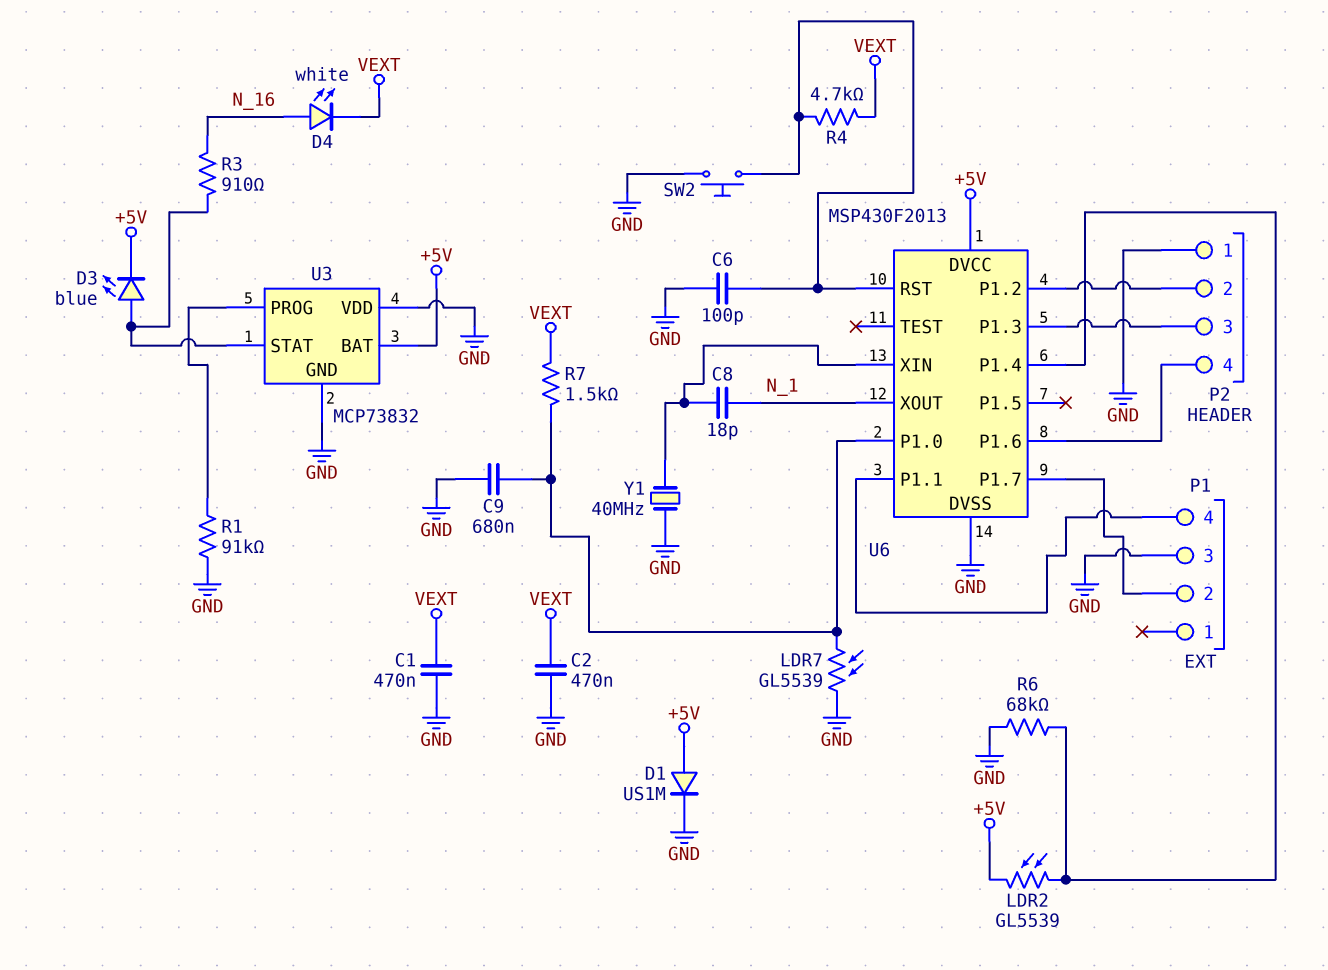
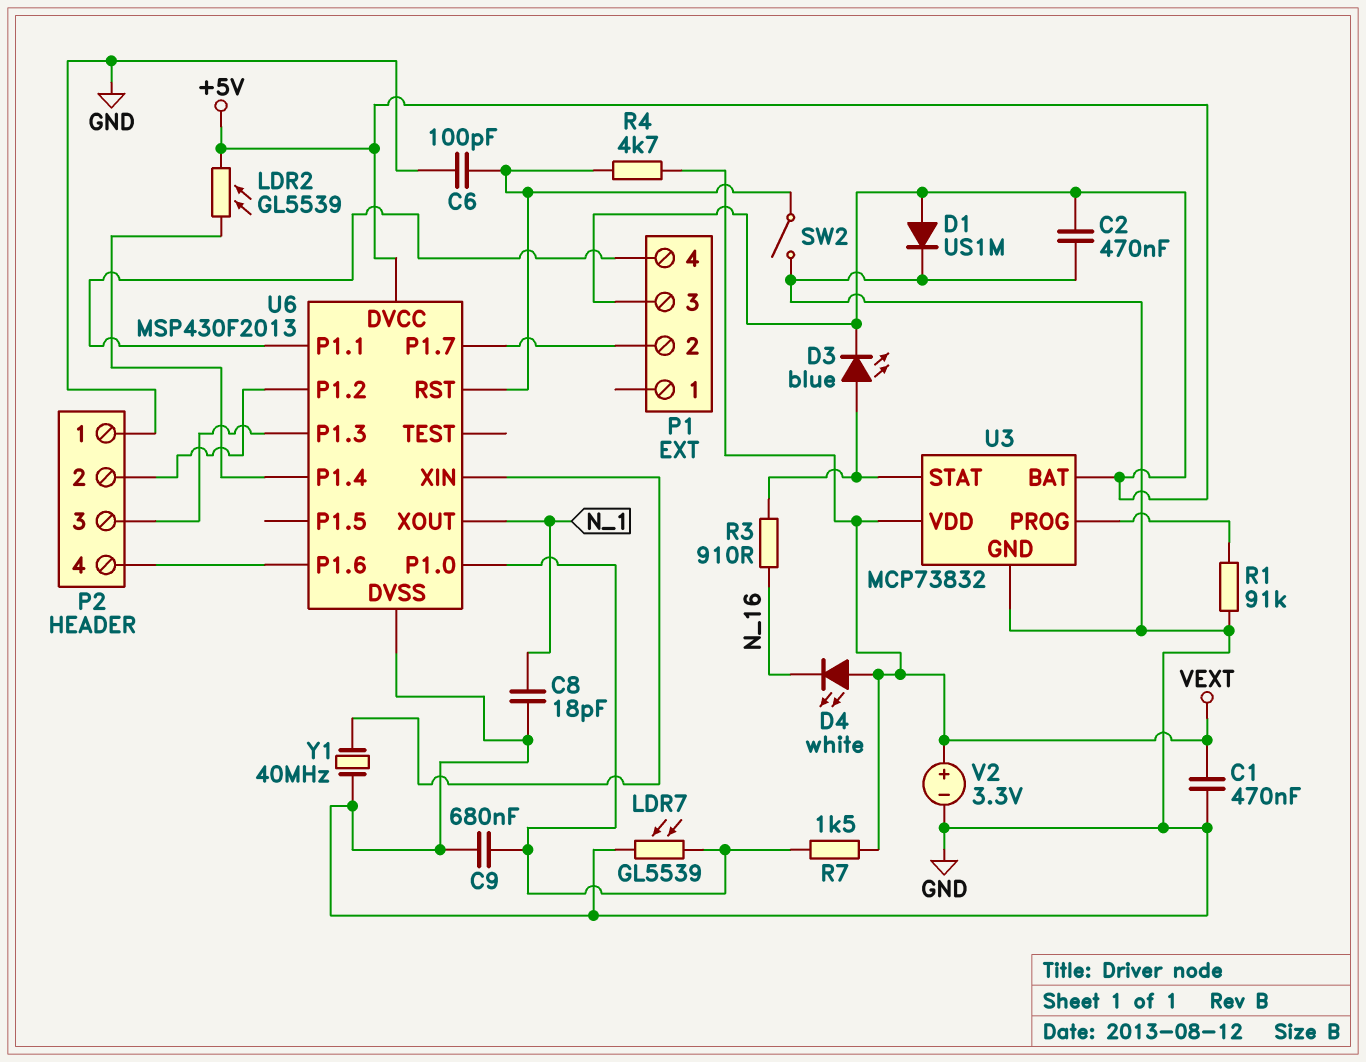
C2: 470nF (GND, VEXT) -> 470nF (+5V, GND)
C8: 18pF (N_1, U6/XIN) -> 18pF (GND, N_1)
D4: LED white (A N_16, K VEXT) -> LED white (A VEXT, K N_16)
P1 pin 3: GND -> +5V
R6: 68k (GND, U6/P1.4) -> none
SW2: button (GND, U6/RST) -> switch (GND, U6/RST)
U3 pin VDD: GND -> VEXT
V2: none -> 3.3V (plus VEXT, minus GND)

